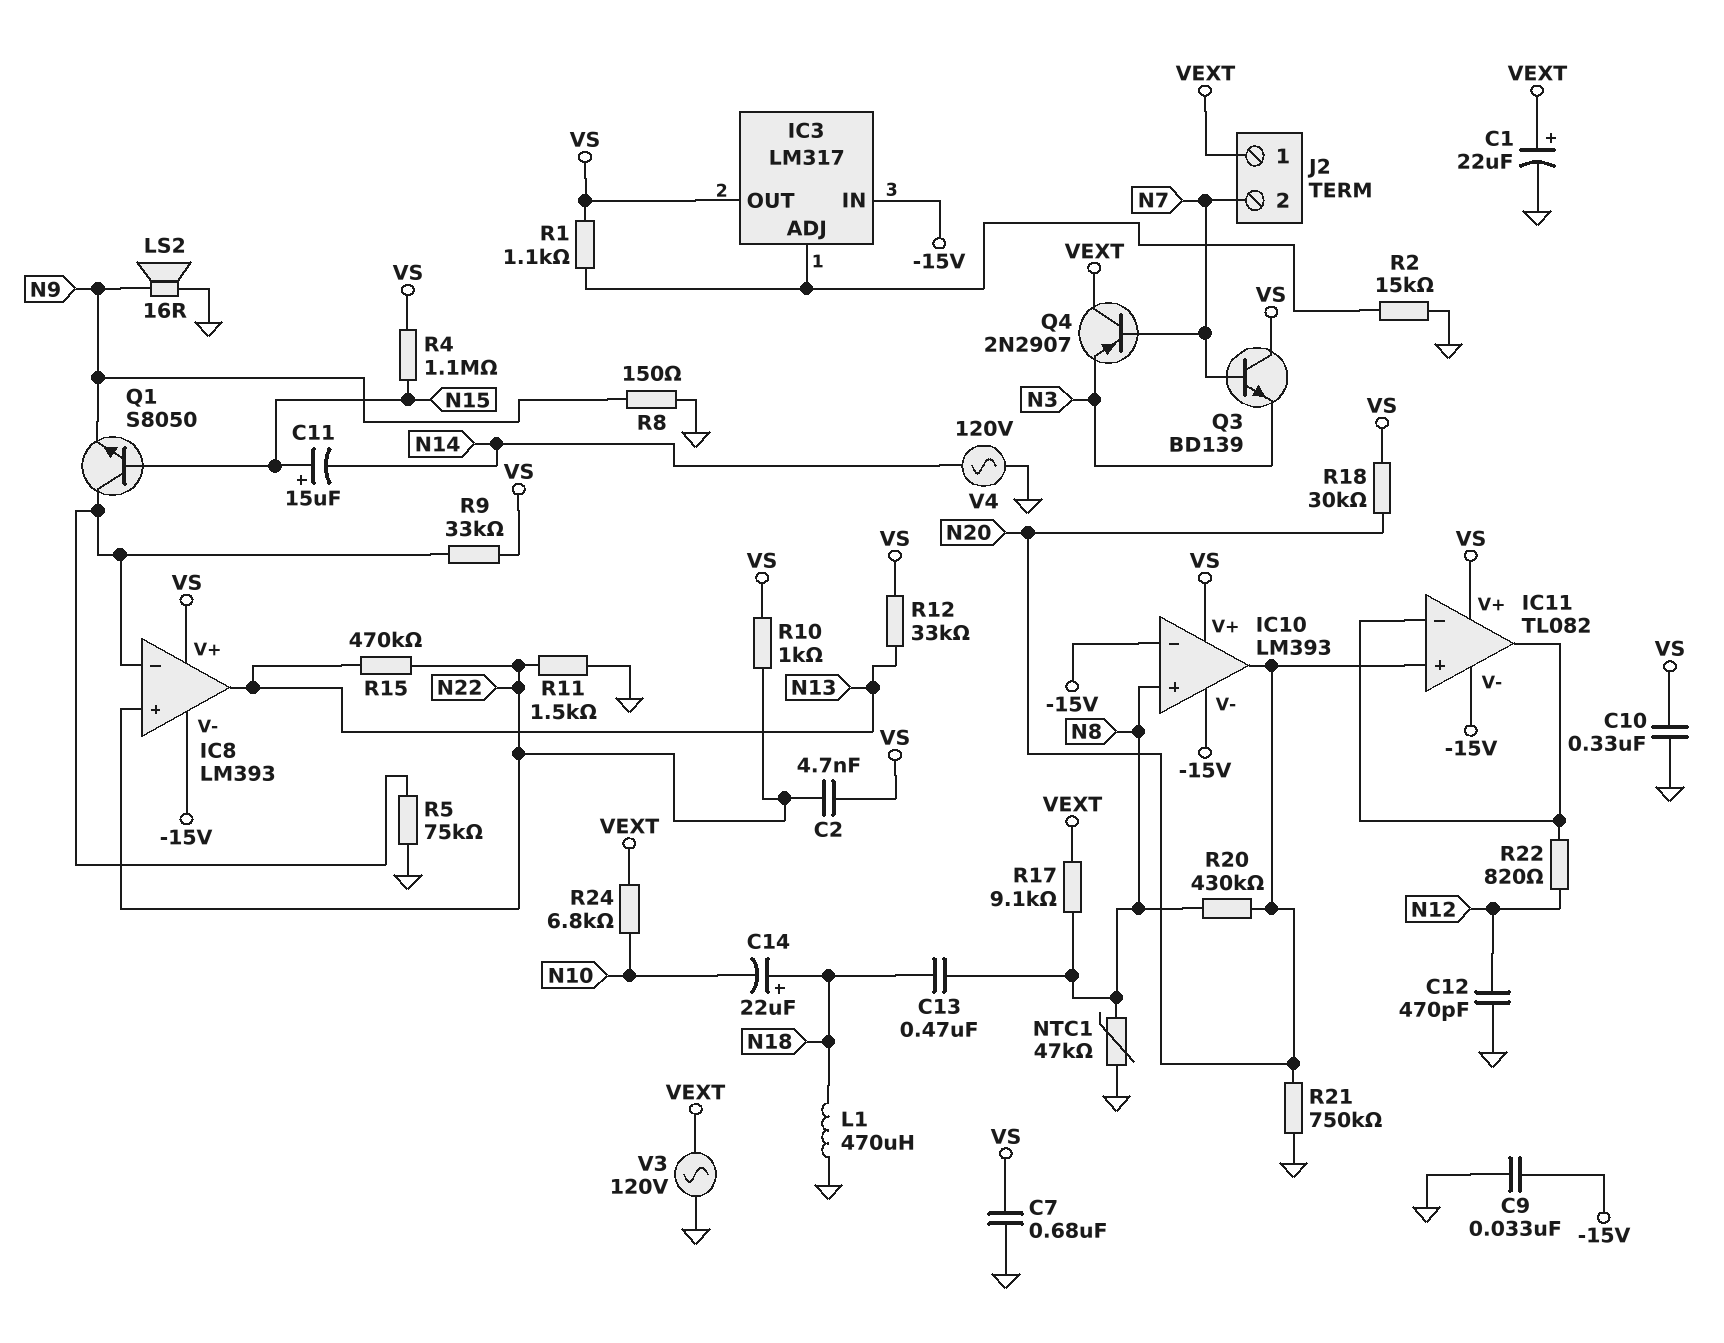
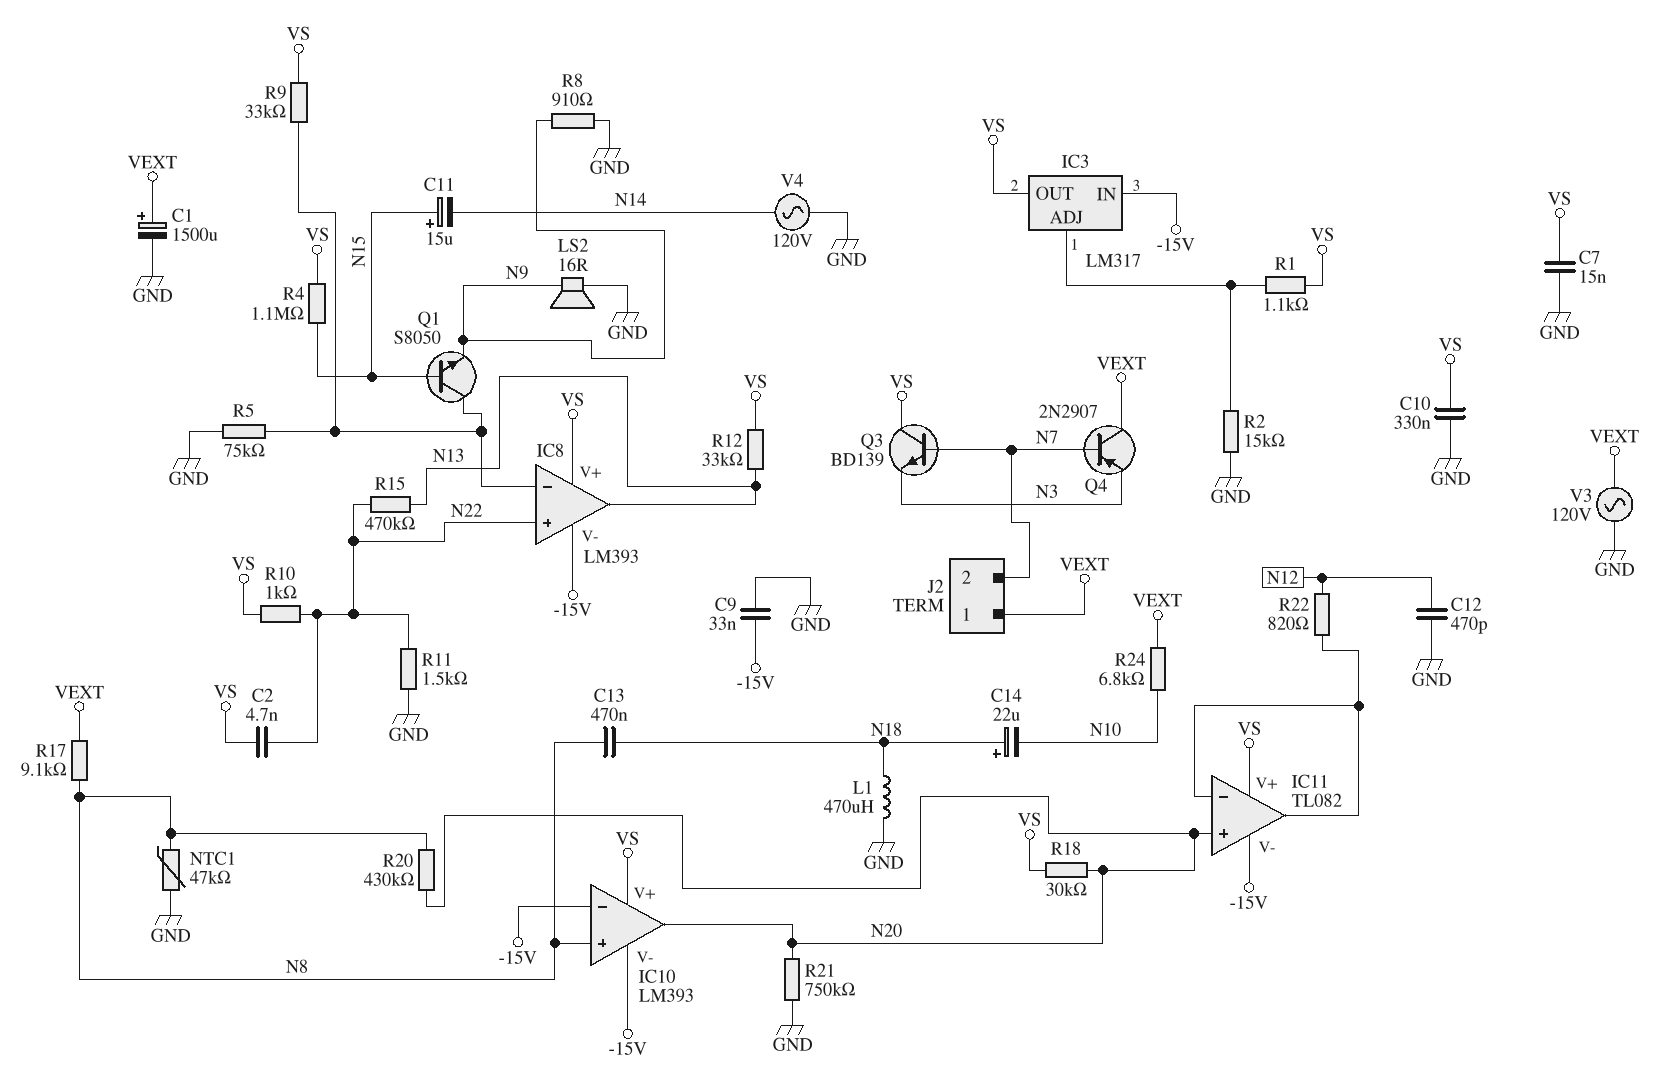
C1: 22uF (plus VEXT, minus GND) -> 1500uF (plus VEXT, minus GND)
C7: 680nF (GND, VS) -> 15nF (GND, VS)
R8: 150 (GND, N9) -> 910 (GND, N9)

